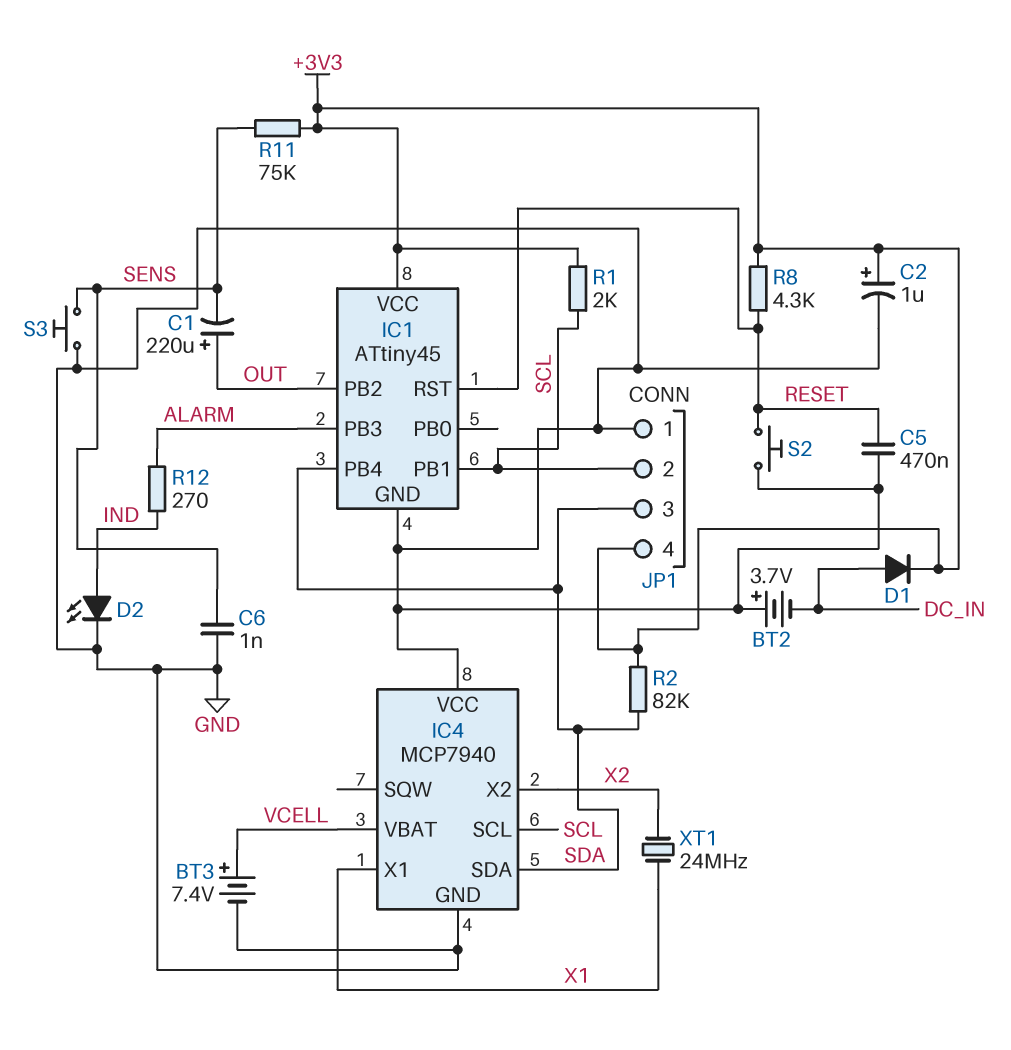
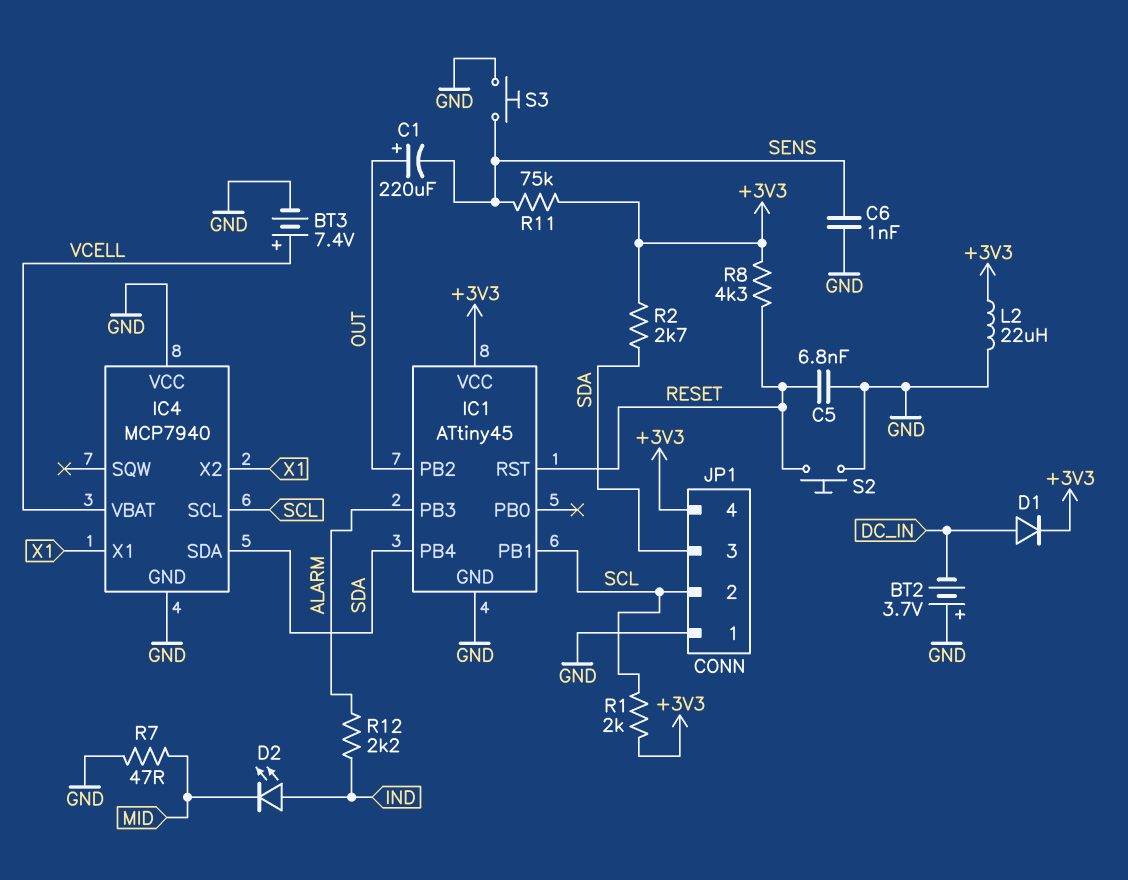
C2: 1uF (plus +3V3, minus GND) -> none
C5: 470nF (GND, RESET) -> 6.8nF (GND, RESET)
D2: LED (A IND, K GND) -> LED (A IND, K MID)
IC4 pin X2: X2 -> X1
L2: none -> 22uH (+3V3, GND)
R2: 82k (+3V3, SDA) -> 2.7k (+3V3, SDA)
R7: none -> 47 (GND, MID)
R12: 270 (ALARM, IND) -> 2.2k (ALARM, IND)
XT1: 24MHz (X1, X2) -> none

